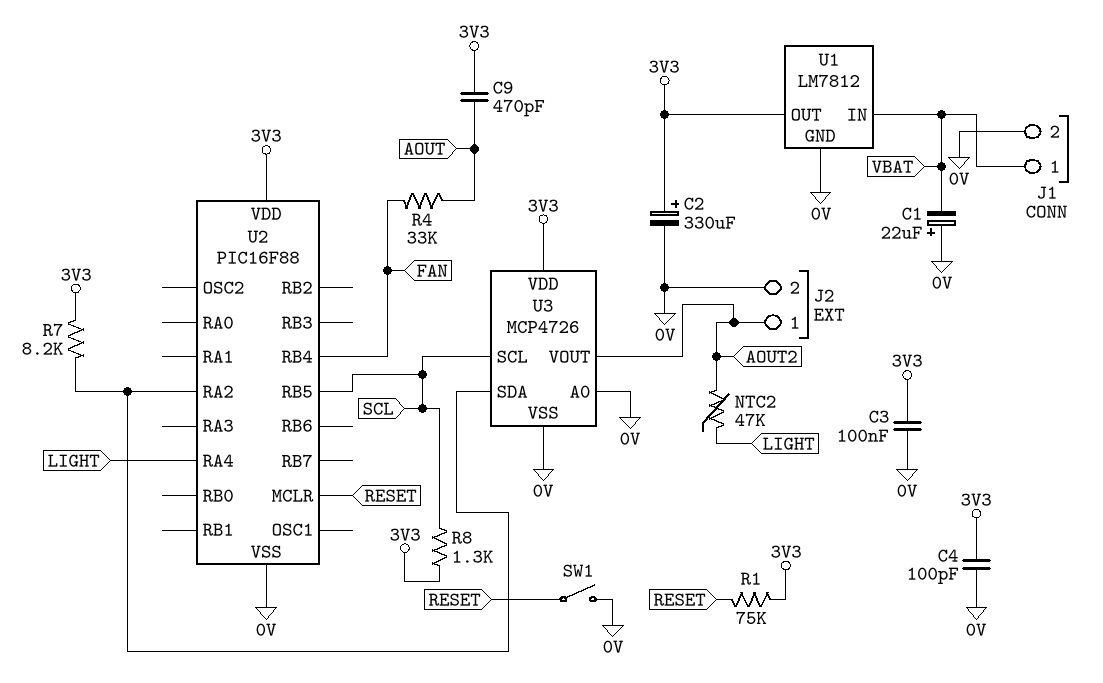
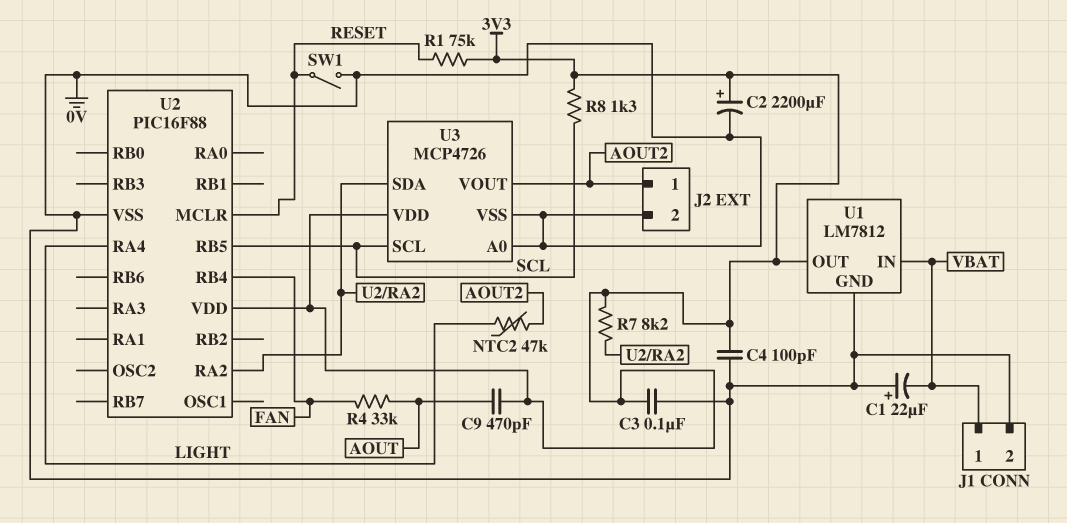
C2: 330uF (plus 3V3, minus 0V) -> 2200uF (plus 3V3, minus 0V)

